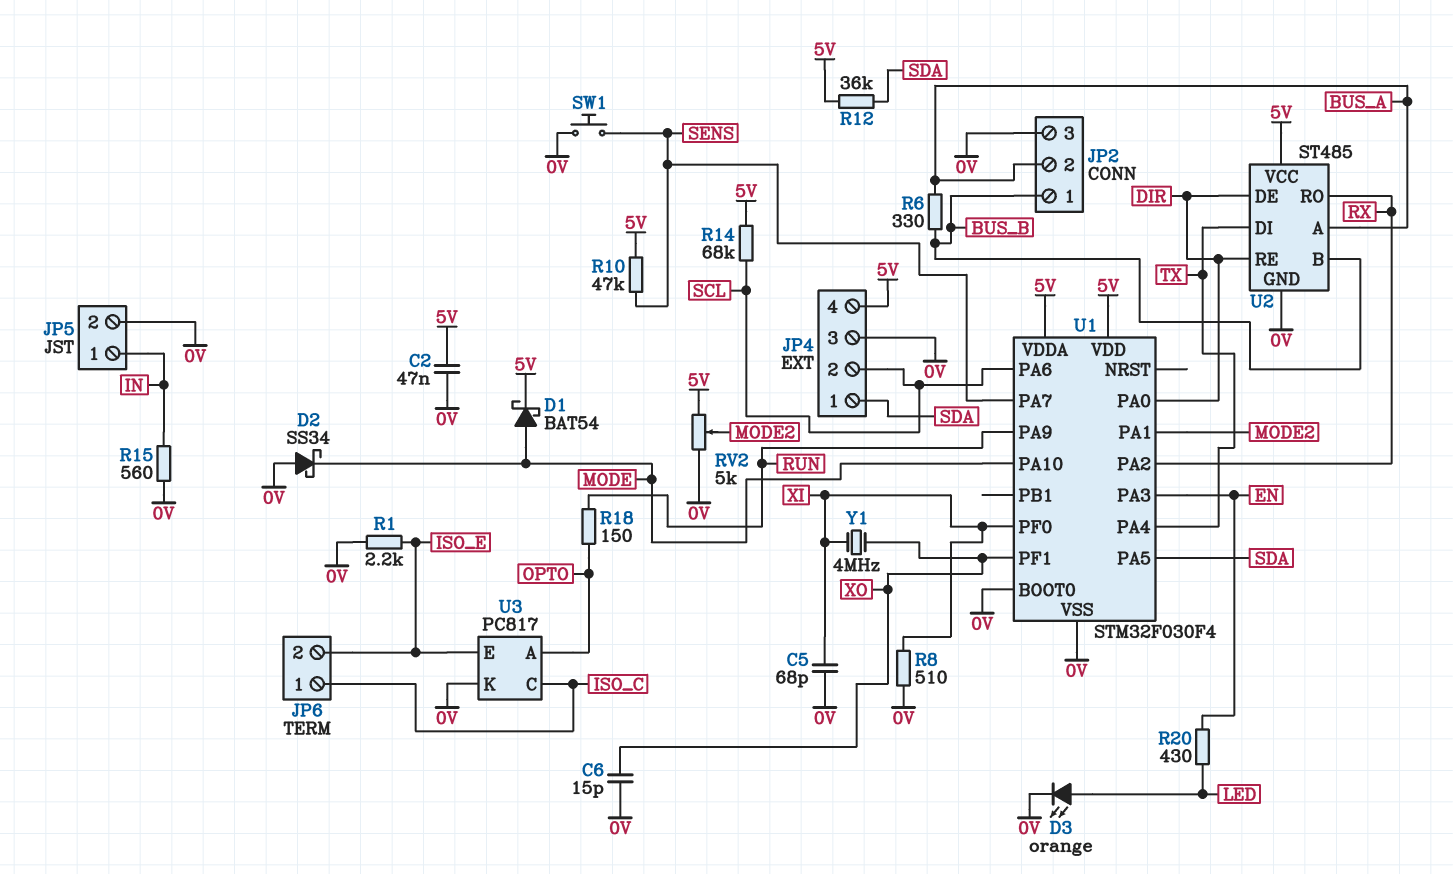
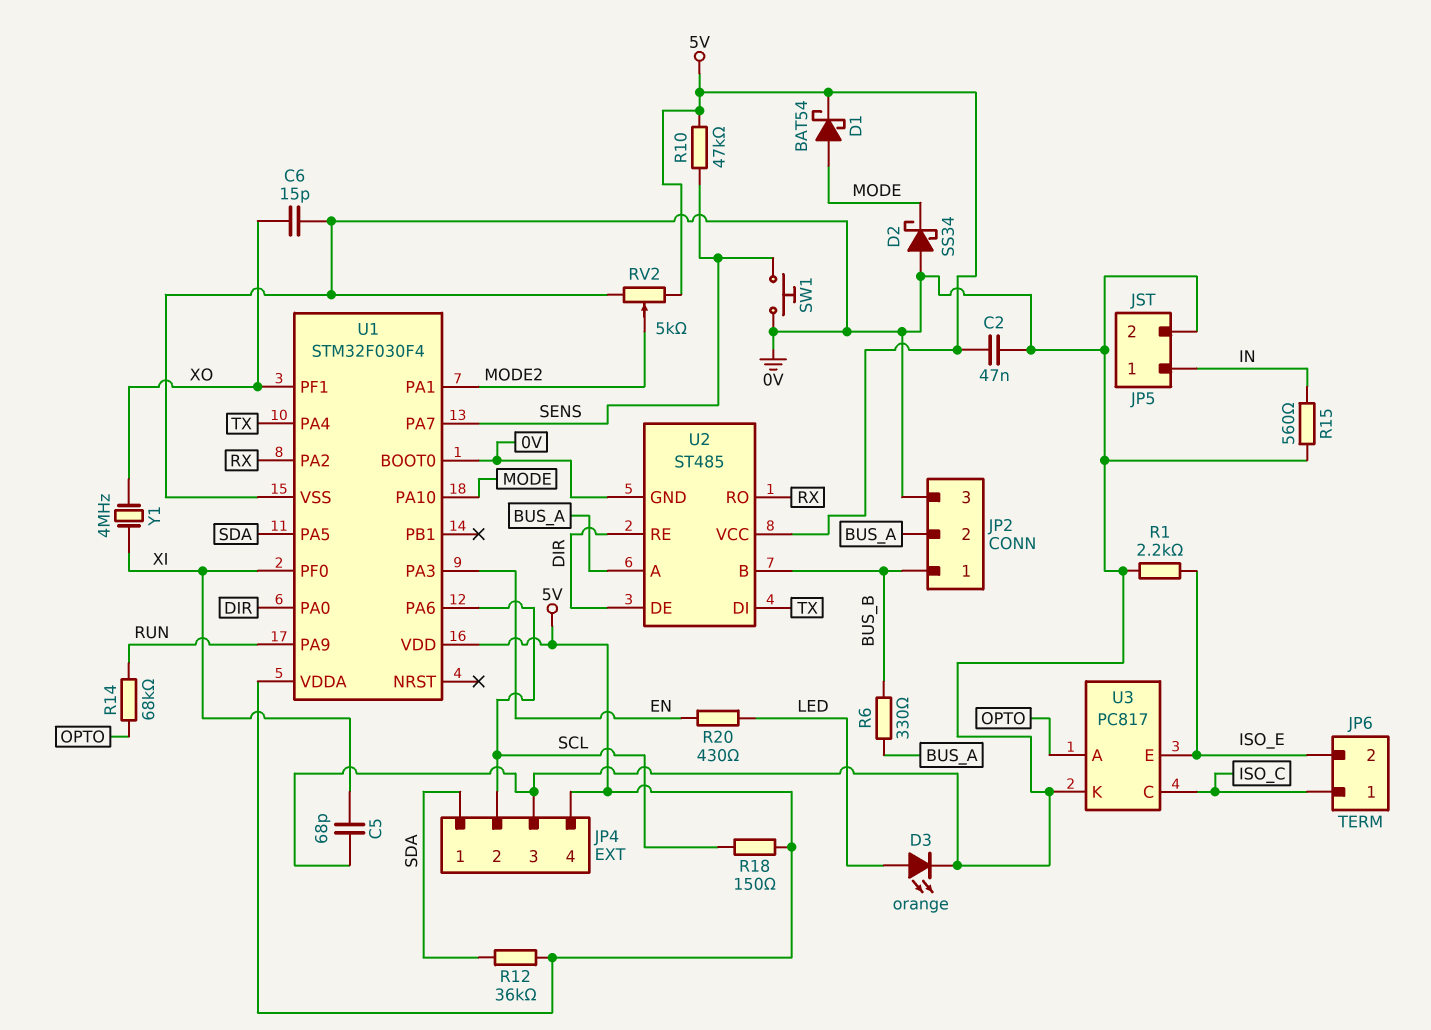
R8: 510 (0V, XI) -> none
R14: 68k (5V, SCL) -> 68k (OPTO, RUN)
R18: 150 (OPTO, RUN) -> 150 (5V, SCL)

